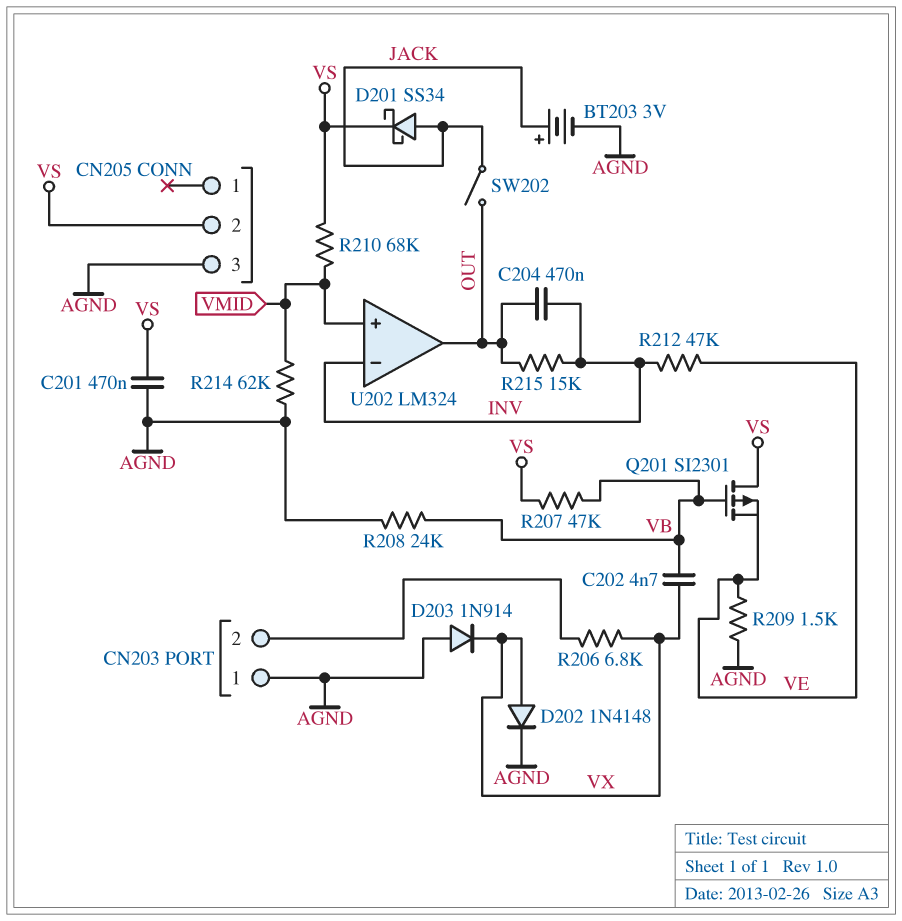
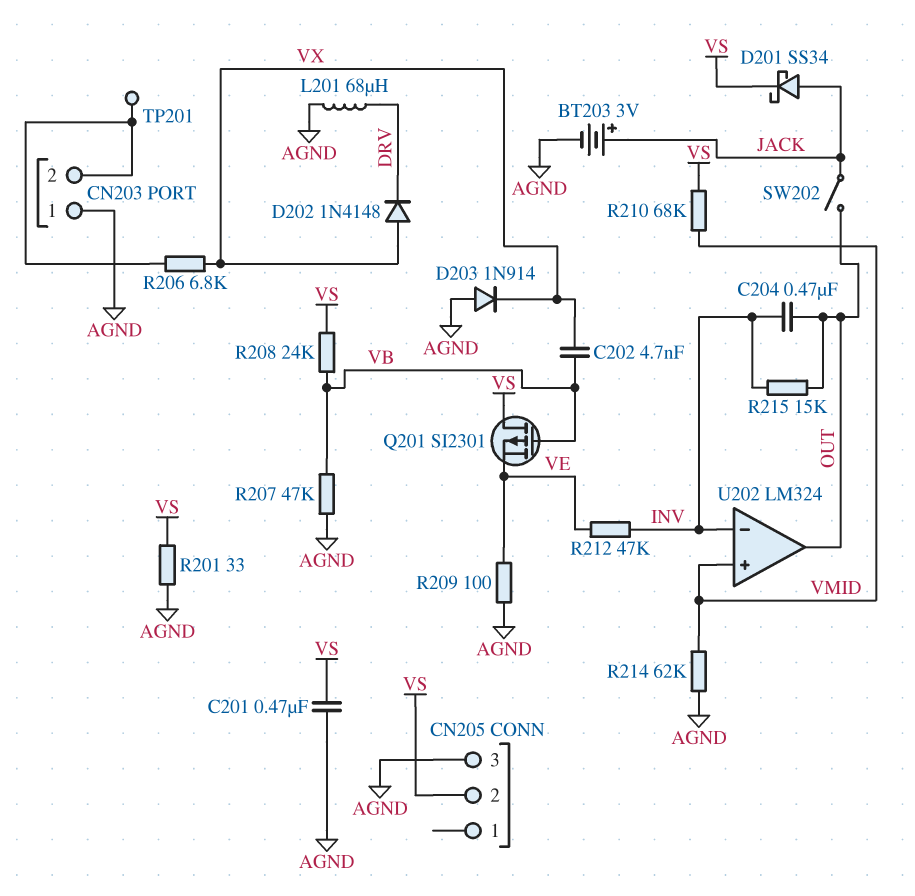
D202: diode 1N4148 (A VX, K AGND) -> diode 1N4148 (A VX, K DRV)
L201: none -> 68uH (AGND, DRV)
R201: none -> 33 (AGND, VS)
R207: 47k (VB, VS) -> 47k (AGND, VB)
R208: 24k (AGND, VB) -> 24k (VB, VS)
R209: 1.5k (AGND, VE) -> 100 (AGND, VE)
TP201: none -> test point (CN203/2)

